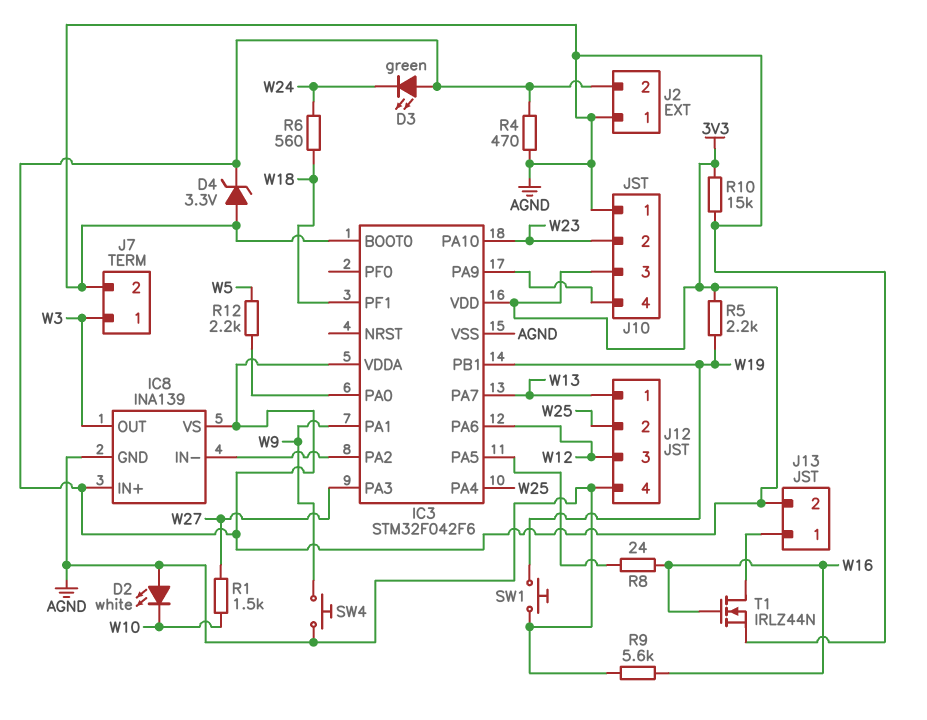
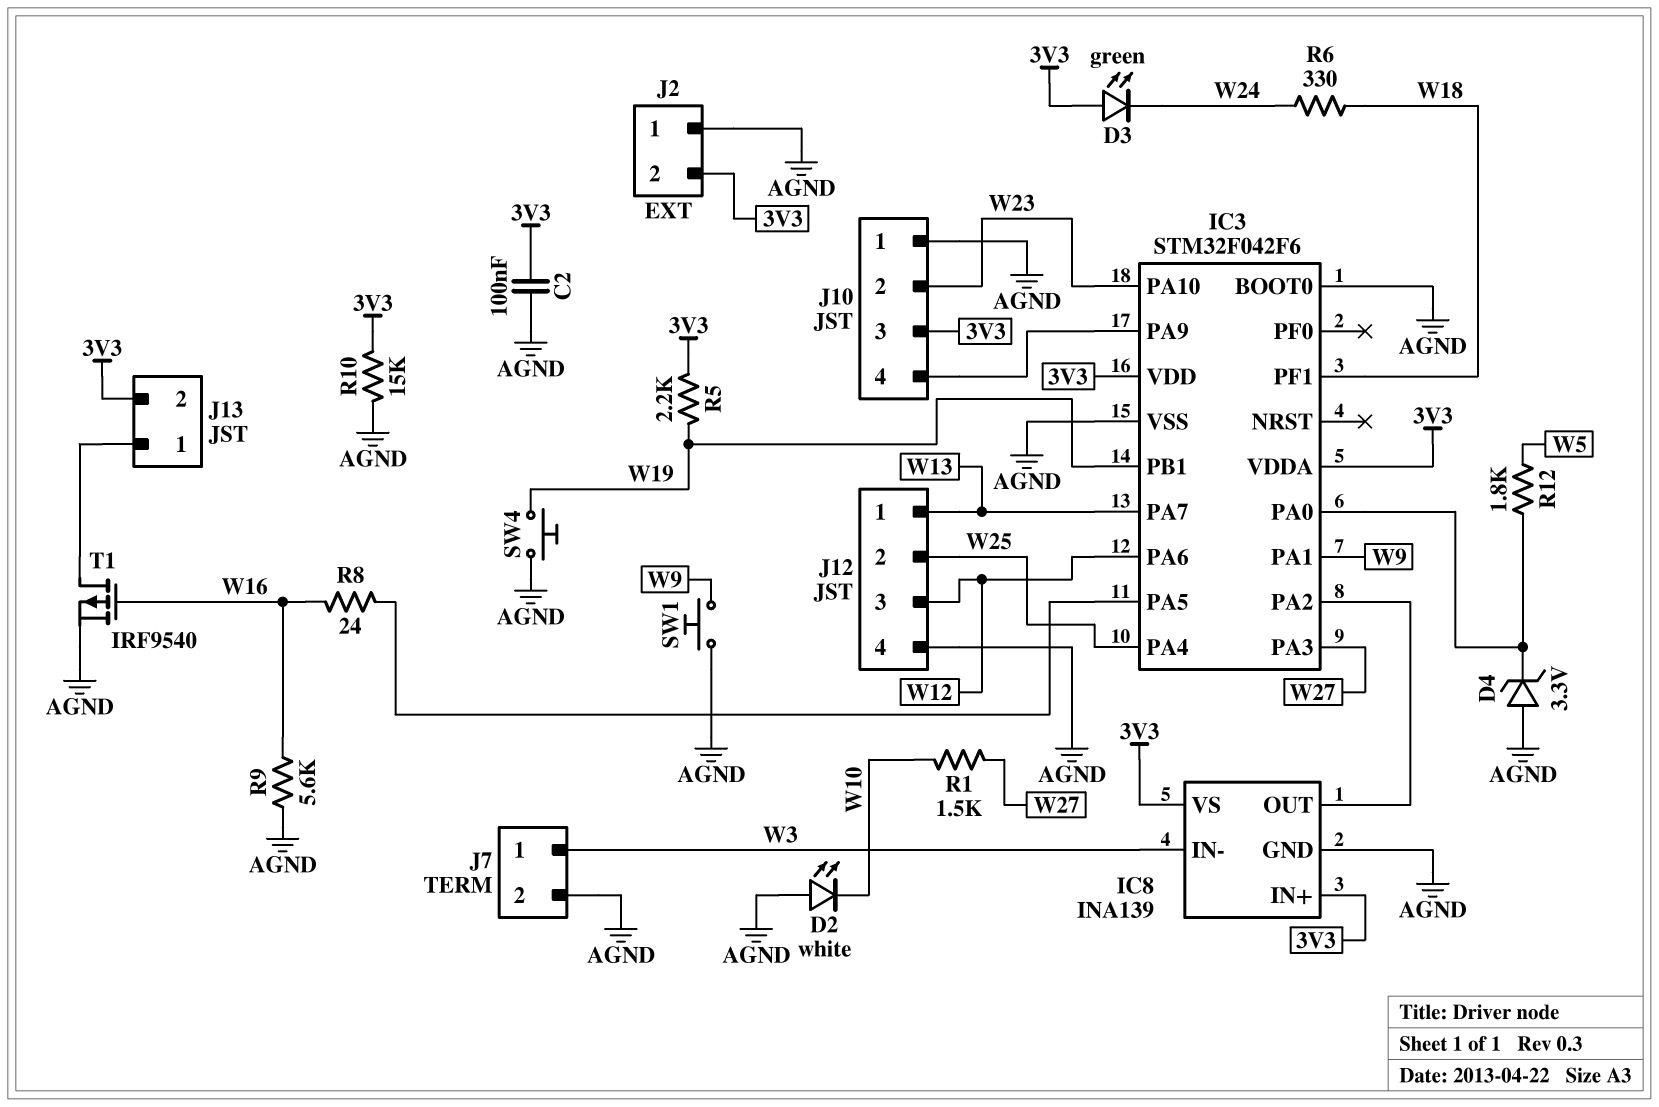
C2: none -> 100nF (3V3, AGND)
D4: zener 3.3V (A AGND, K 3V3) -> zener 3.3V (A AGND, K IC3/PA0)
IC8 pin IN-: IC3/PA2 -> W3
IC8 pin OUT: W3 -> IC3/PA2
R4: 470 (3V3, AGND) -> none
R6: 560 (W18, W24) -> 330 (W18, W24)
R12: 2.2k (IC3/PA0, W5) -> 1.8k (IC3/PA0, W5)
SW1: button (AGND, W19) -> button (AGND, W9)
SW4: button (AGND, W9) -> button (AGND, W19)
T1: NMOS IRLZ44N (G W16, D J13/1, S AGND) -> PMOS IRF9540 (G W16, D J13/1, S AGND)

